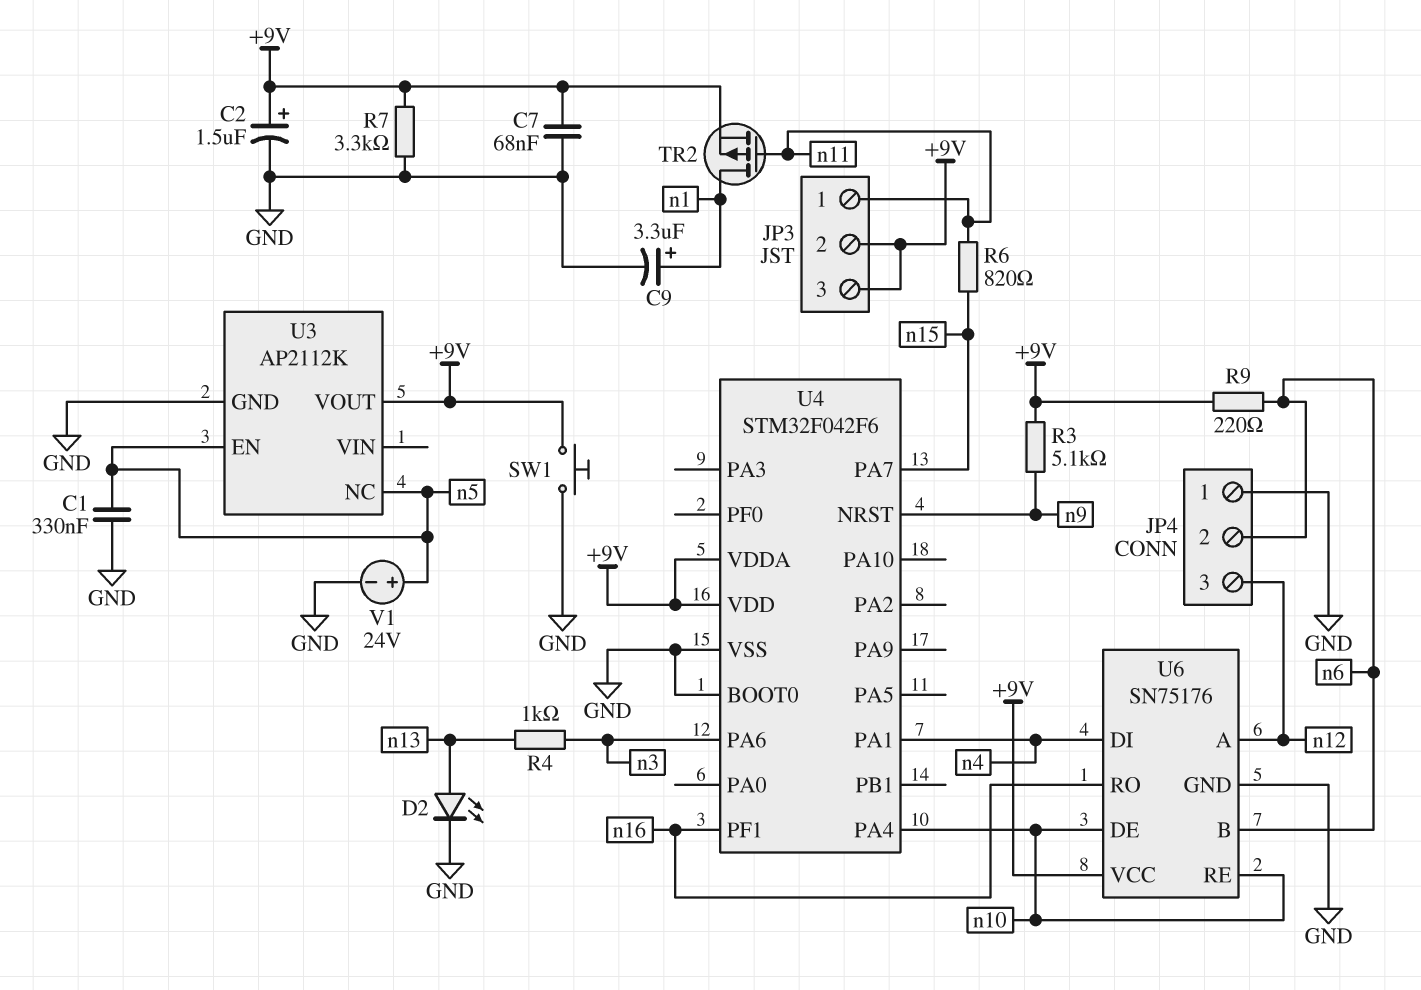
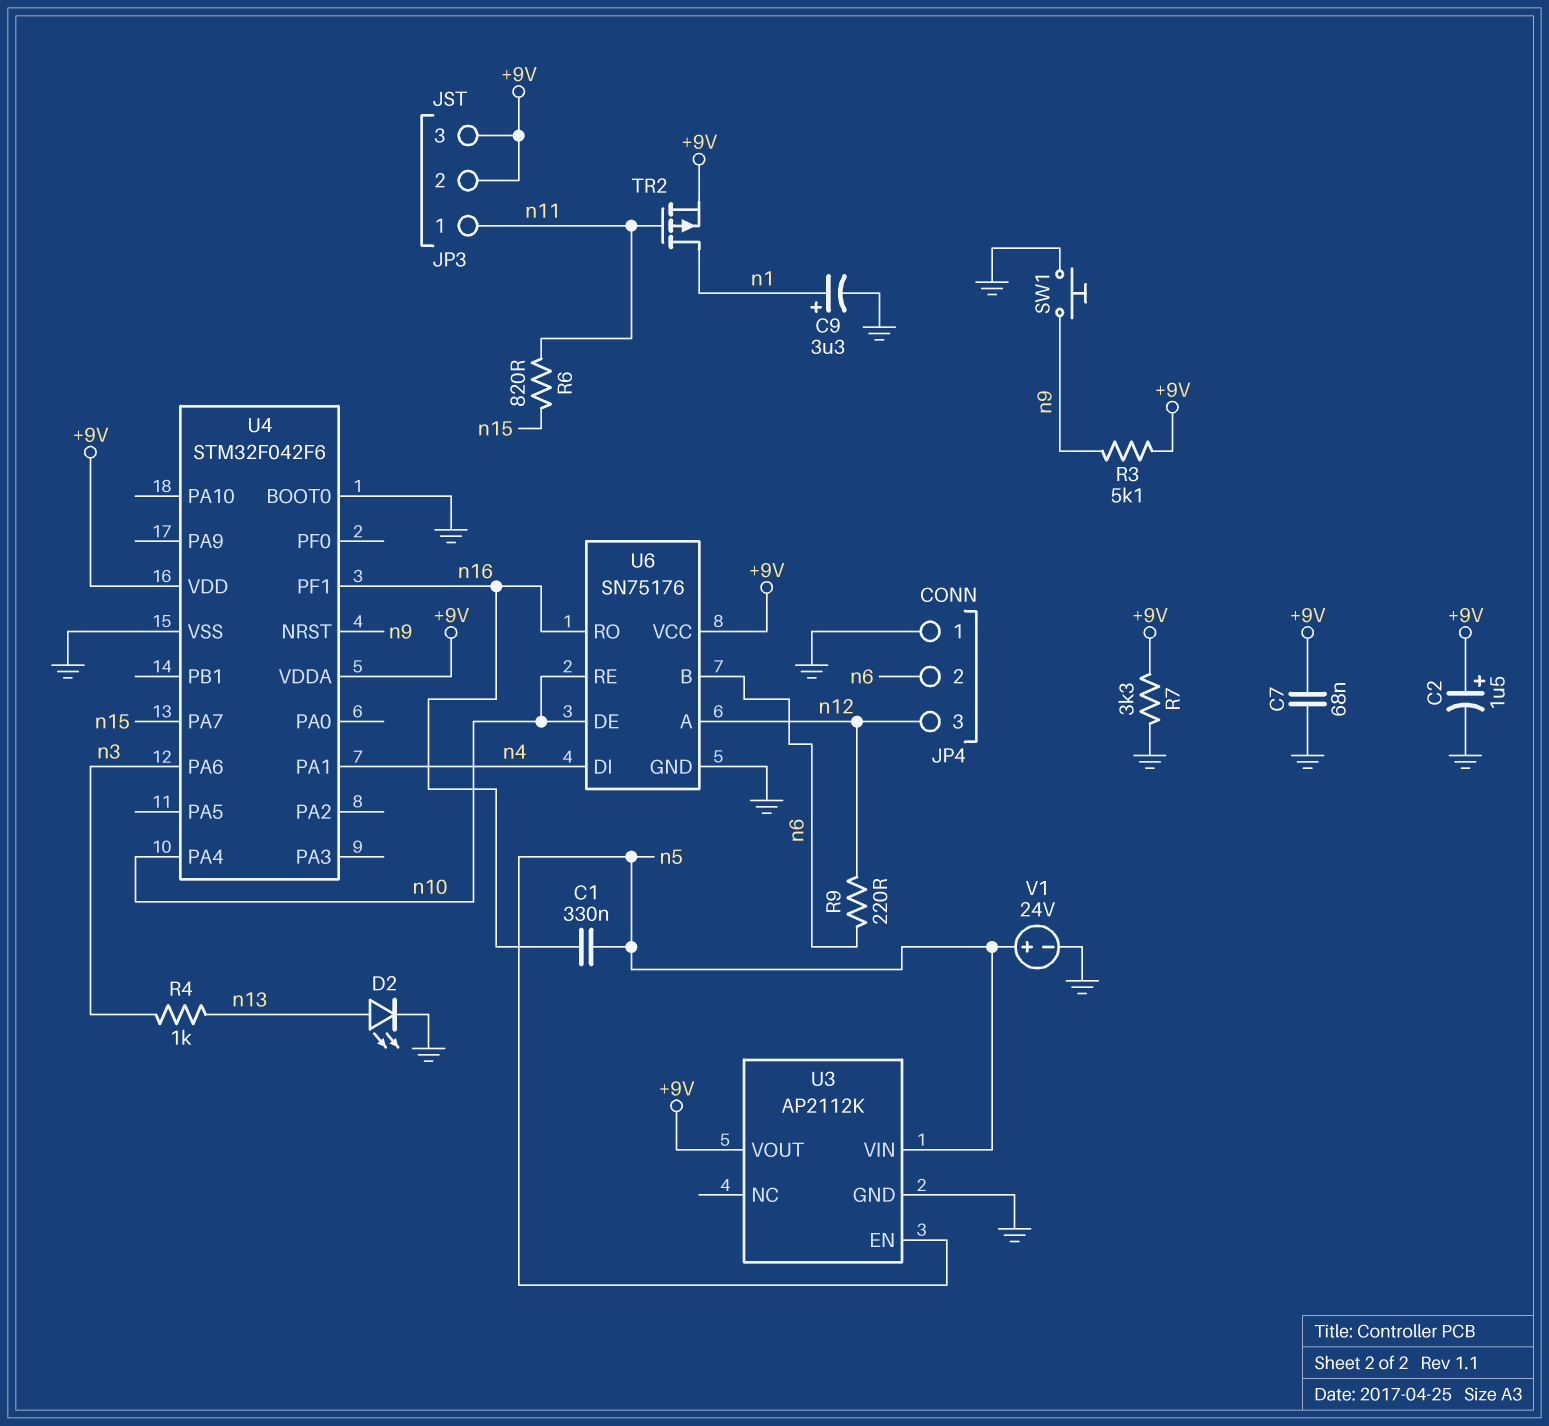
C1: 330nF (GND, n5) -> 330nF (n5, n16)
R9: 220 (+9V, n6) -> 220 (n6, n12)
SW1: button (+9V, GND) -> button (GND, n9)
U3 pin NC: n5 -> none
U3 pin VIN: none -> n5

